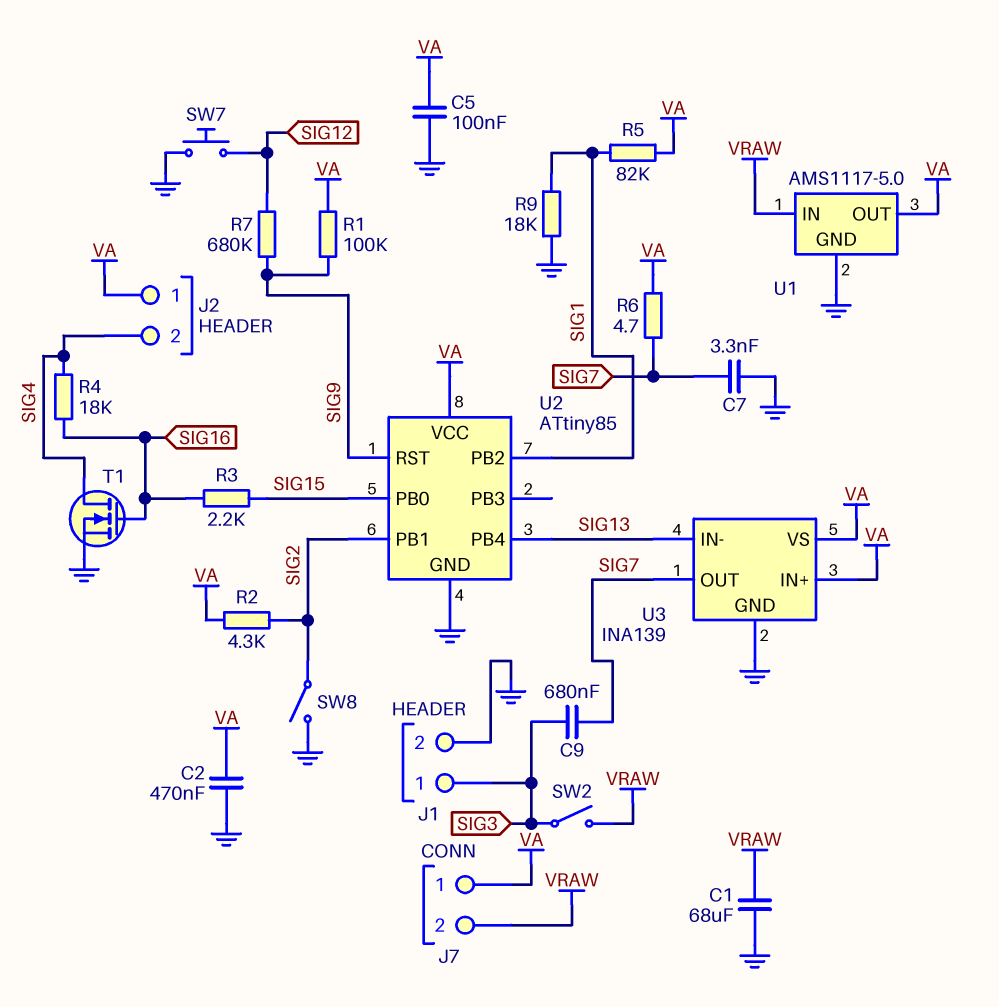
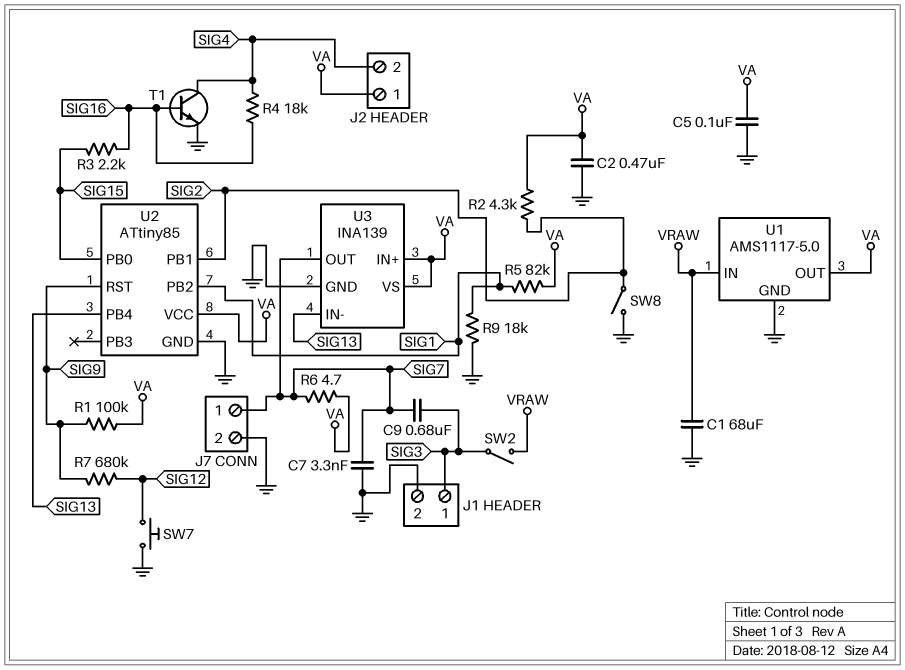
J7 pin 1: VA -> SIG7
J7 pin 2: VRAW -> GND
T1: NMOS (G SIG16, D SIG4, S GND) -> NPN (B SIG16, C SIG4, E GND)

